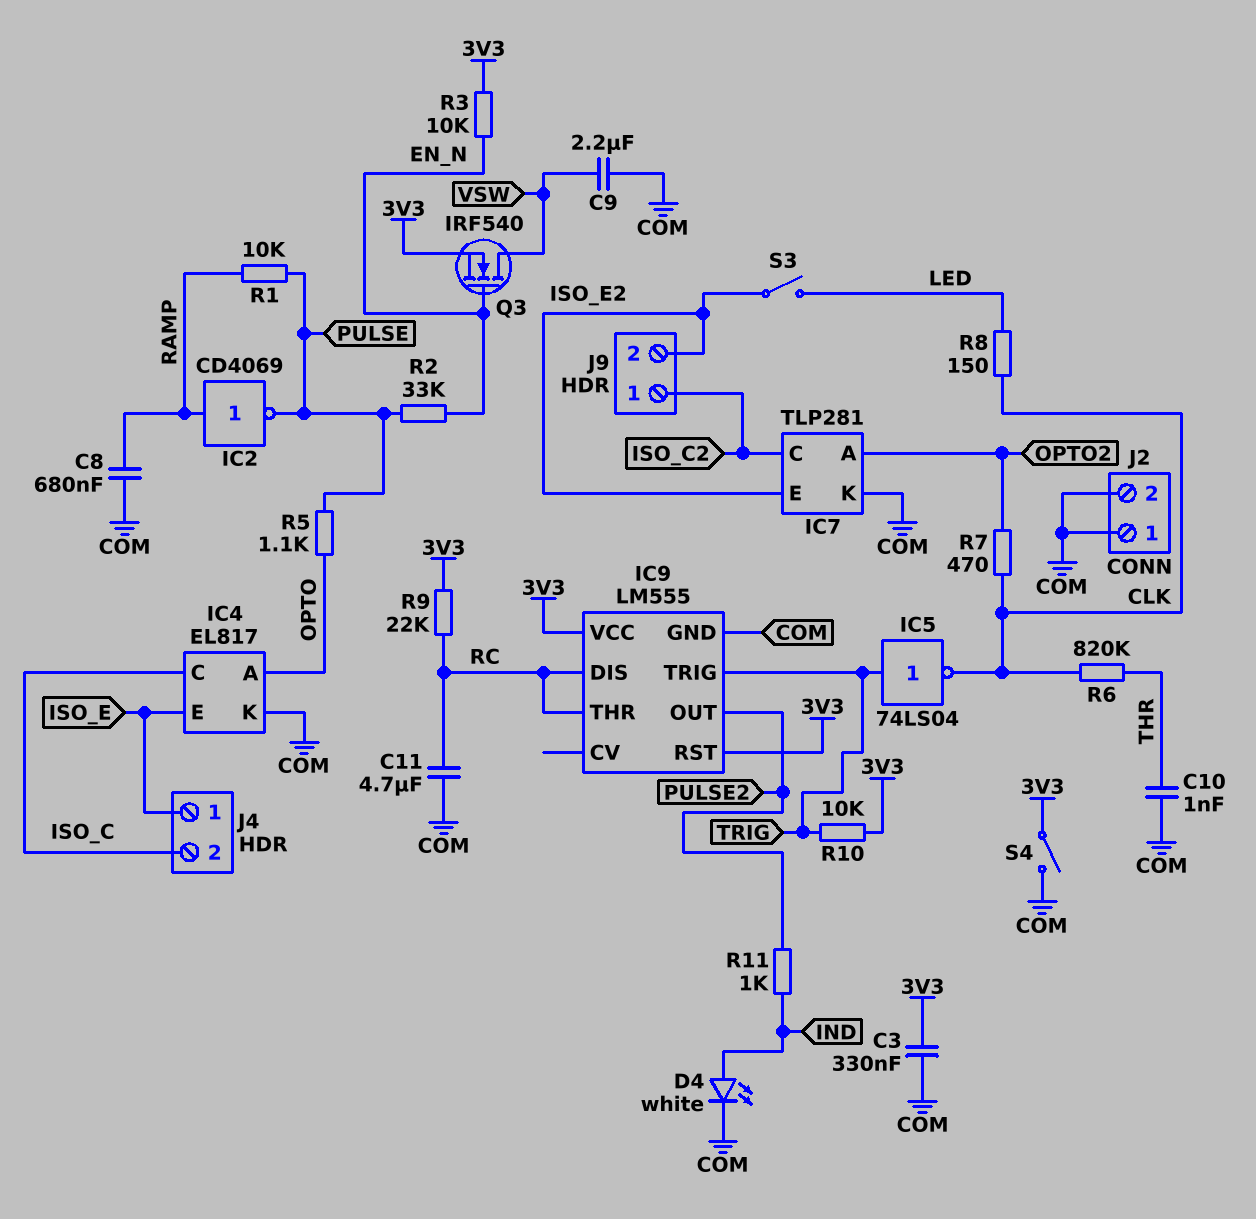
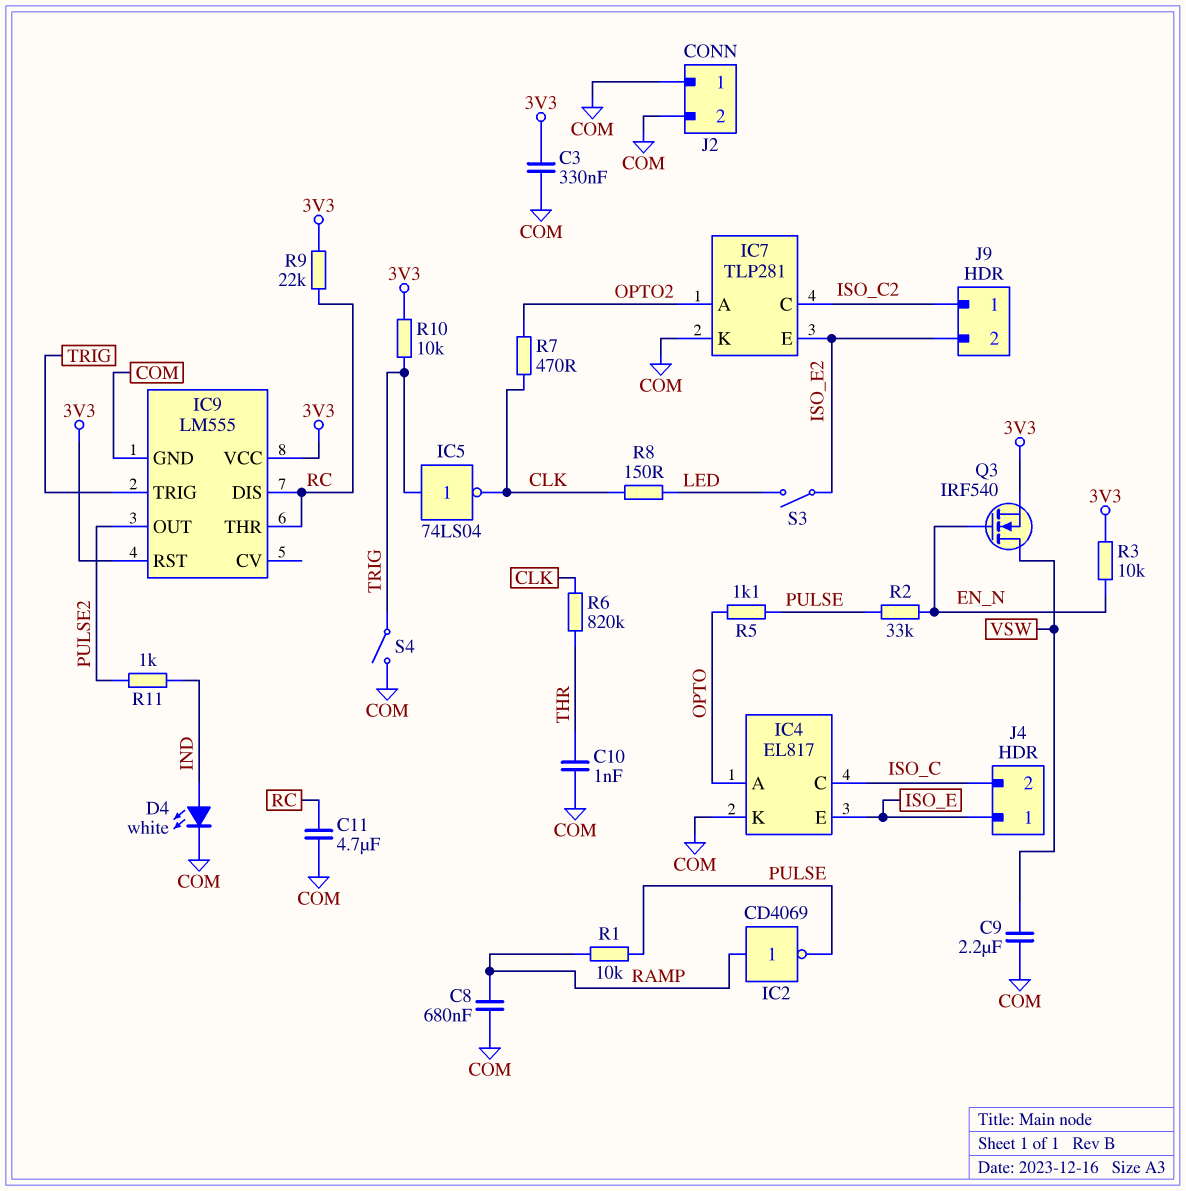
S4: switch (3V3, COM) -> switch (COM, TRIG)

